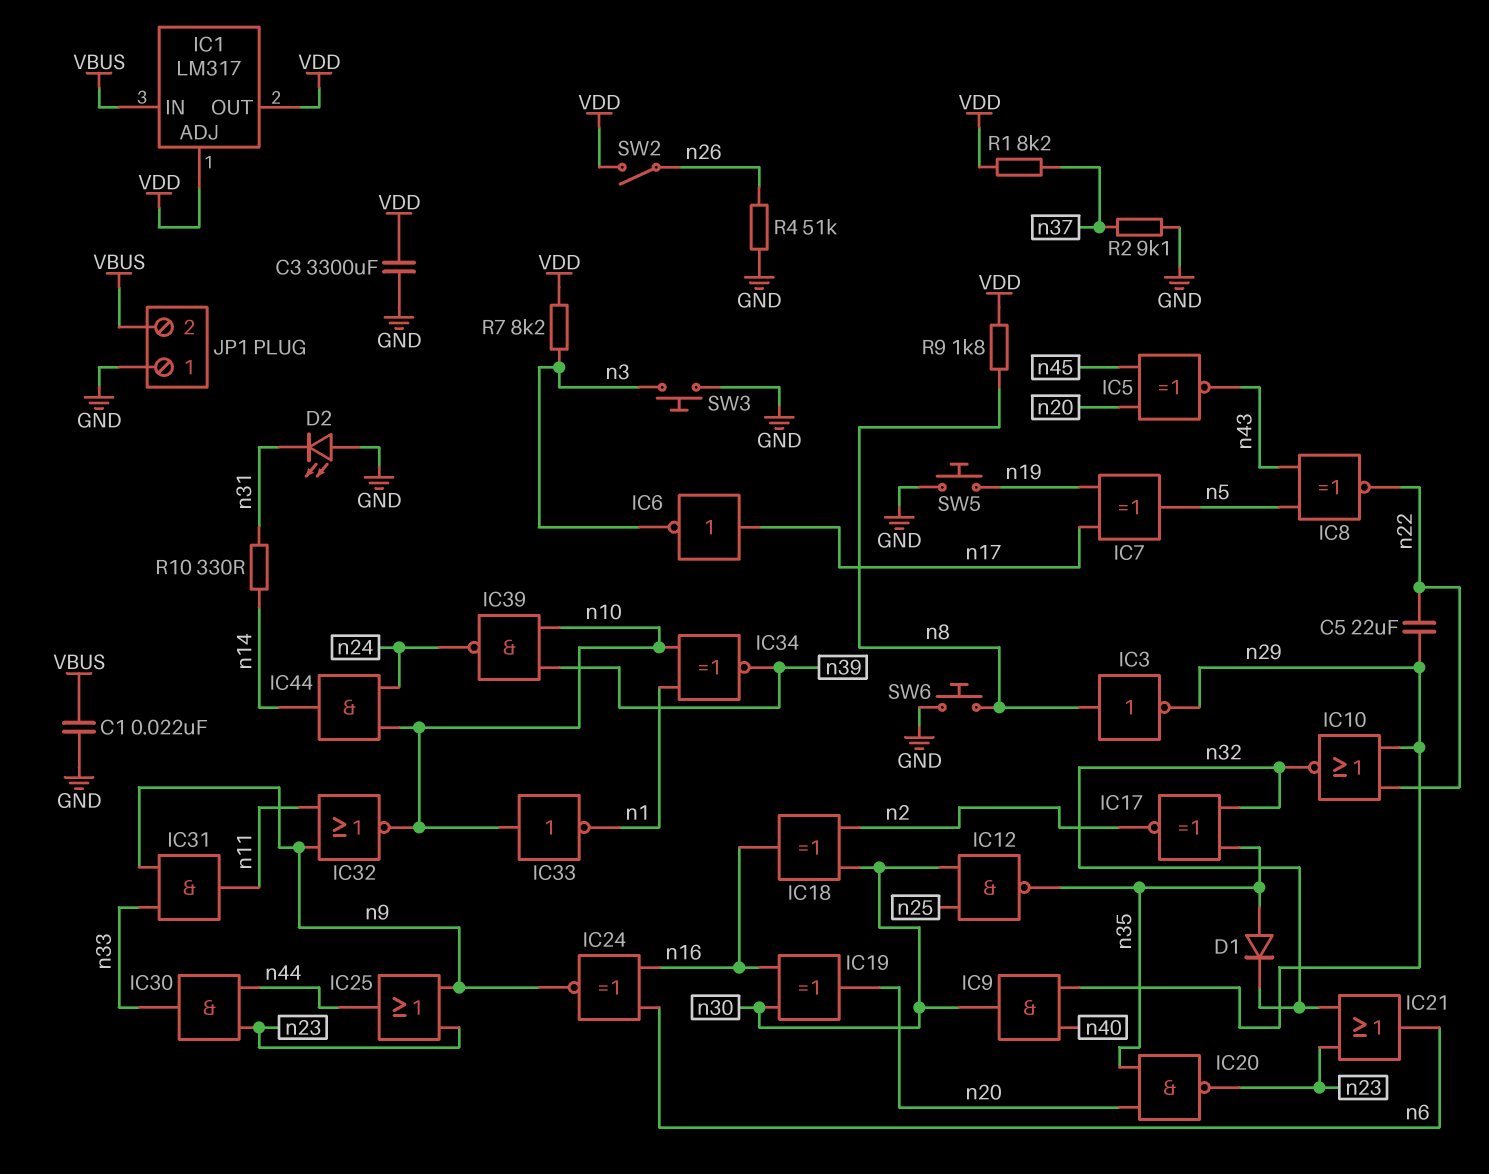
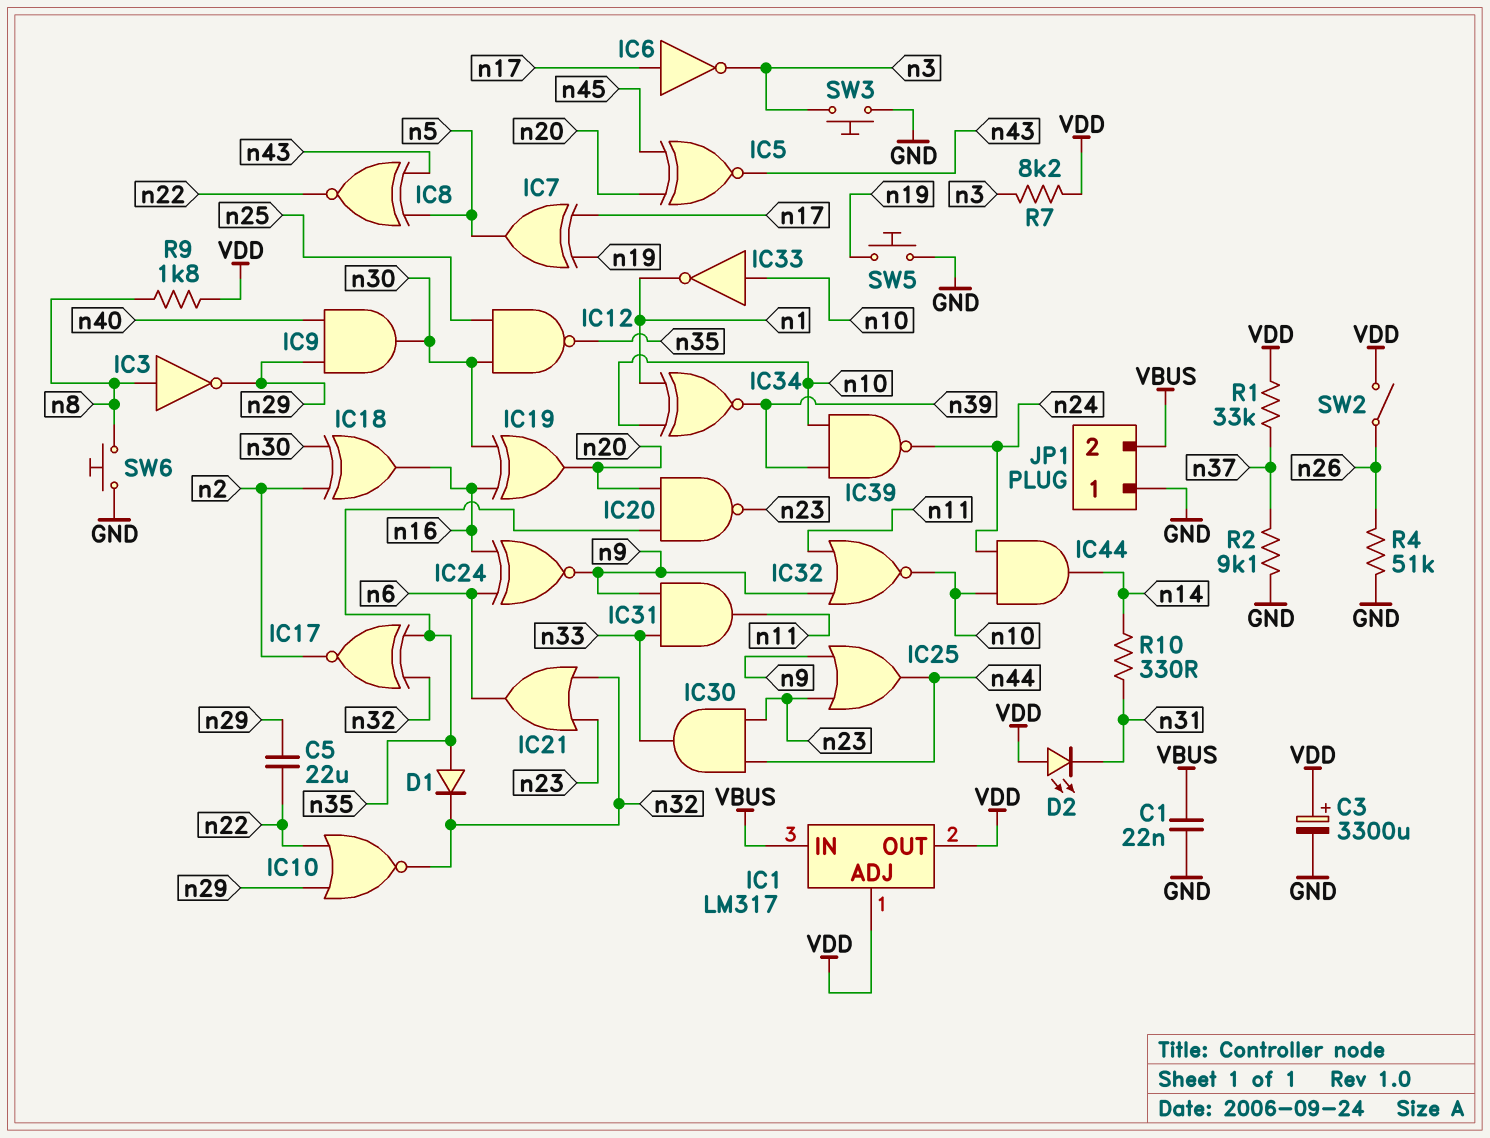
C3: 3300uF (GND, VDD) -> 3300uF (plus VDD, minus GND)
D2: LED (A GND, K n31) -> LED (A VDD, K n31)
R1: 8.2k (VDD, n37) -> 33k (VDD, n37)

